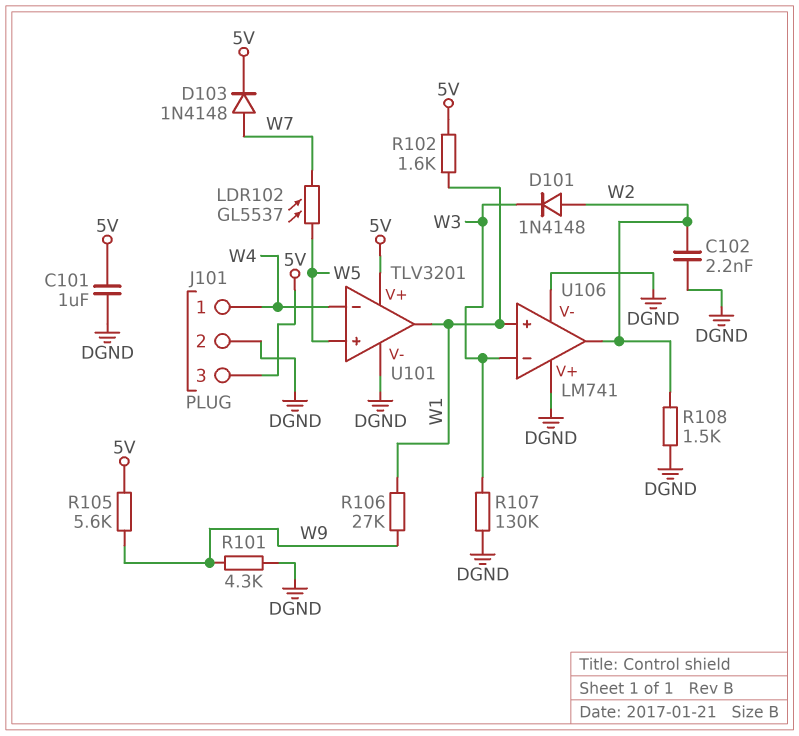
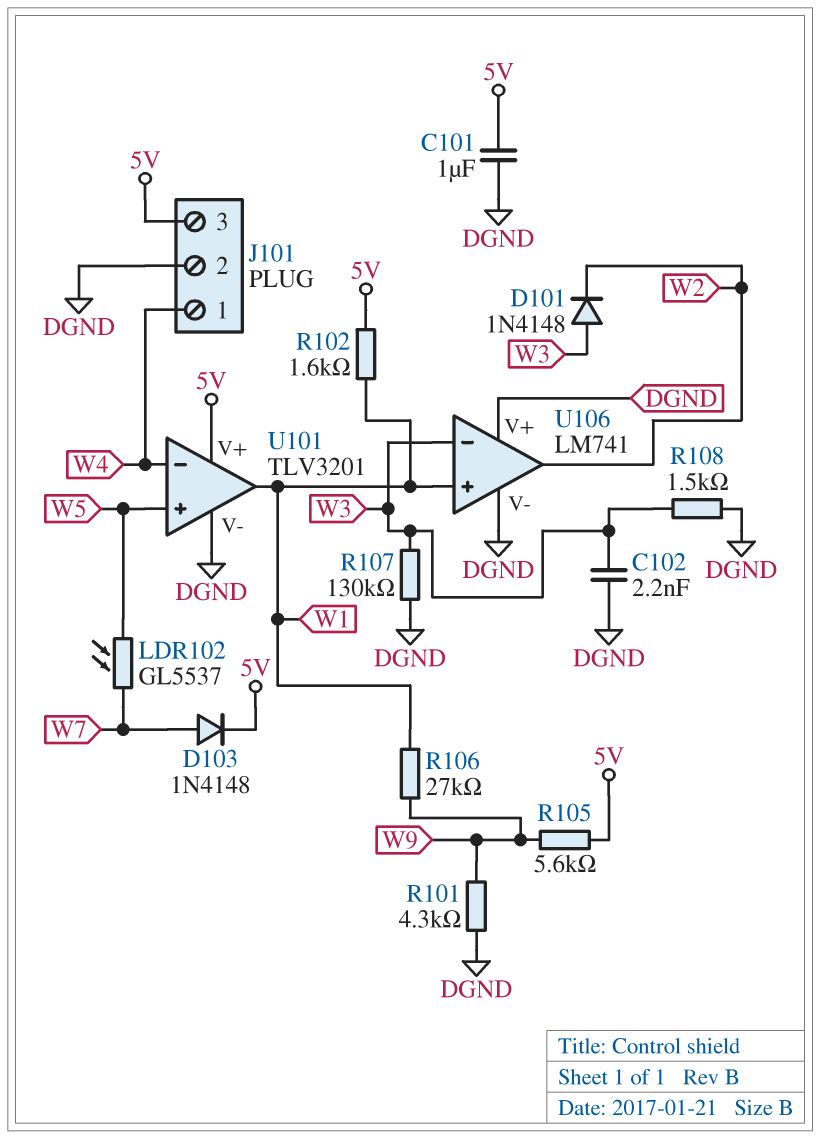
C102: 2.2nF (DGND, W2) -> 2.2nF (DGND, W3)
D101: diode 1N4148 (A W2, K W3) -> diode 1N4148 (A W3, K W2)
R108: 1.5k (DGND, W2) -> 1.5k (DGND, W3)

